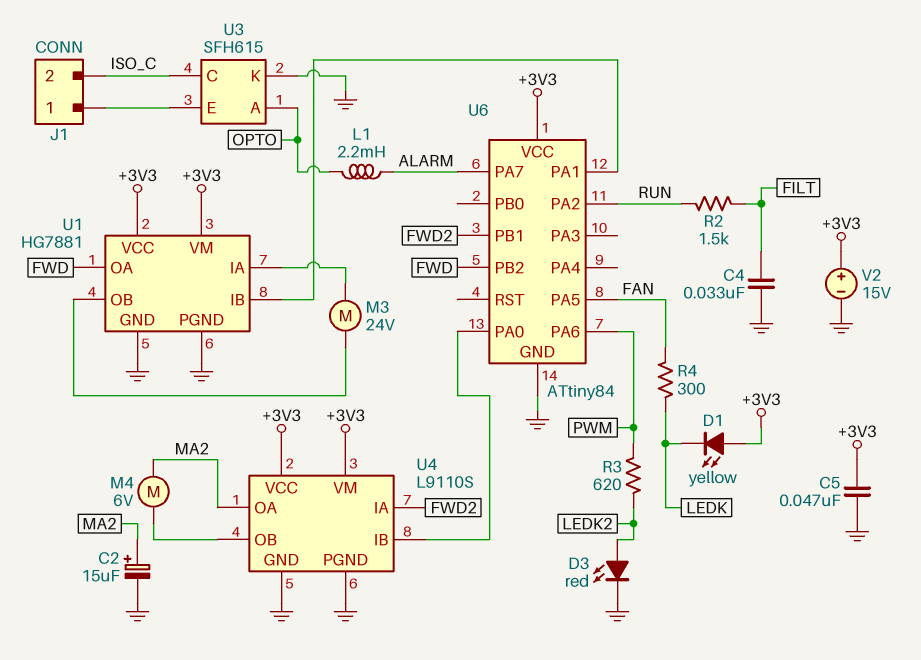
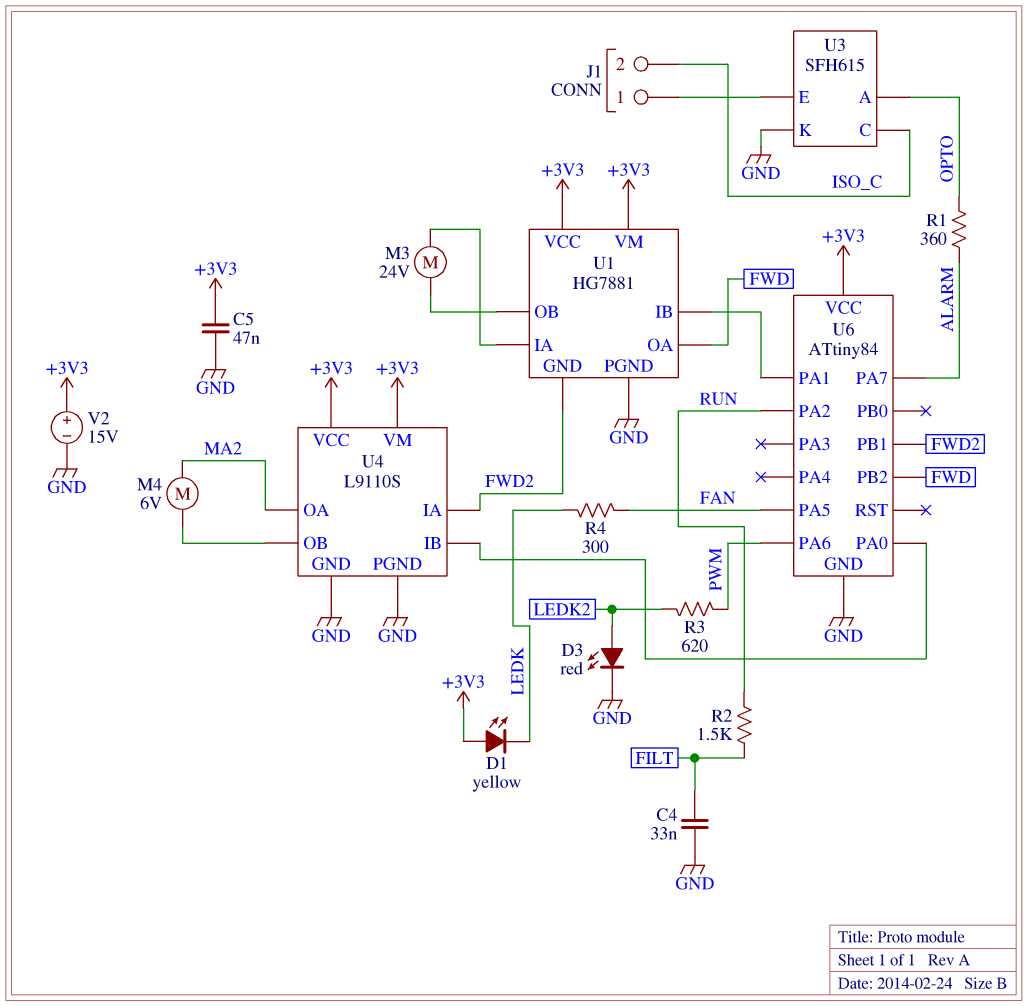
C2: 15uF (plus MA2, minus GND) -> none
L1: 2.2mH (ALARM, OPTO) -> none
R1: none -> 360 (ALARM, OPTO)
U1 pin GND: GND -> FWD2

